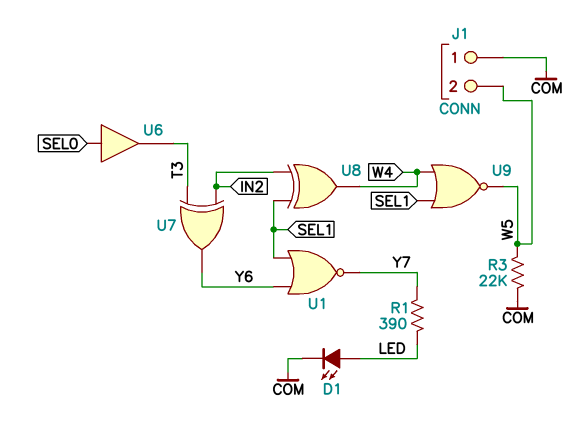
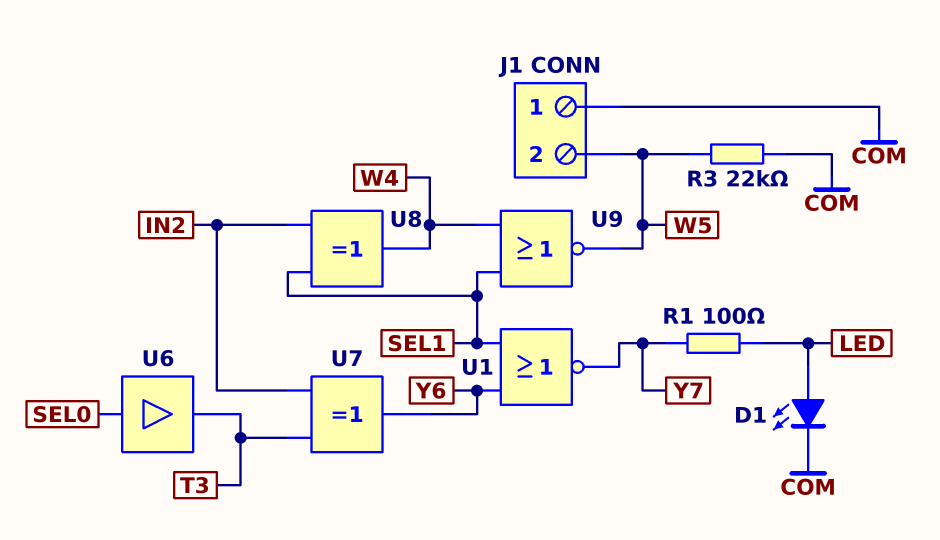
R1: 390 (LED, Y7) -> 100 (LED, Y7)

